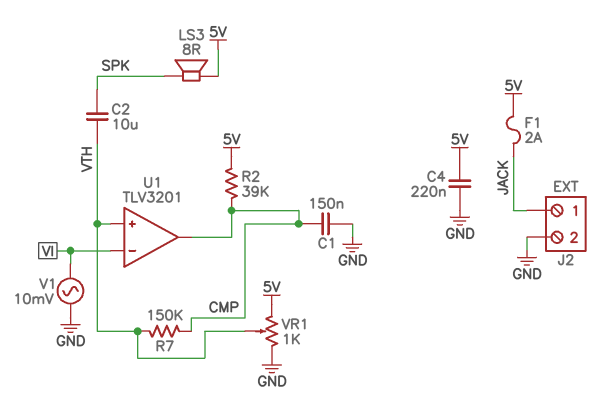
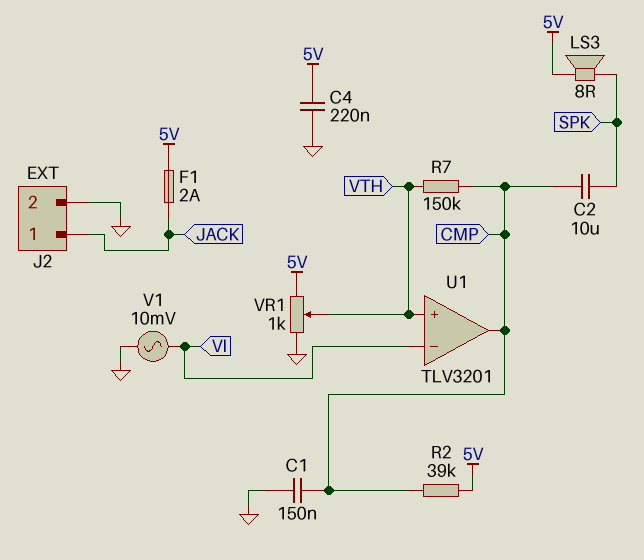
C2: 10uF (SPK, VTH) -> 10uF (CMP, SPK)

